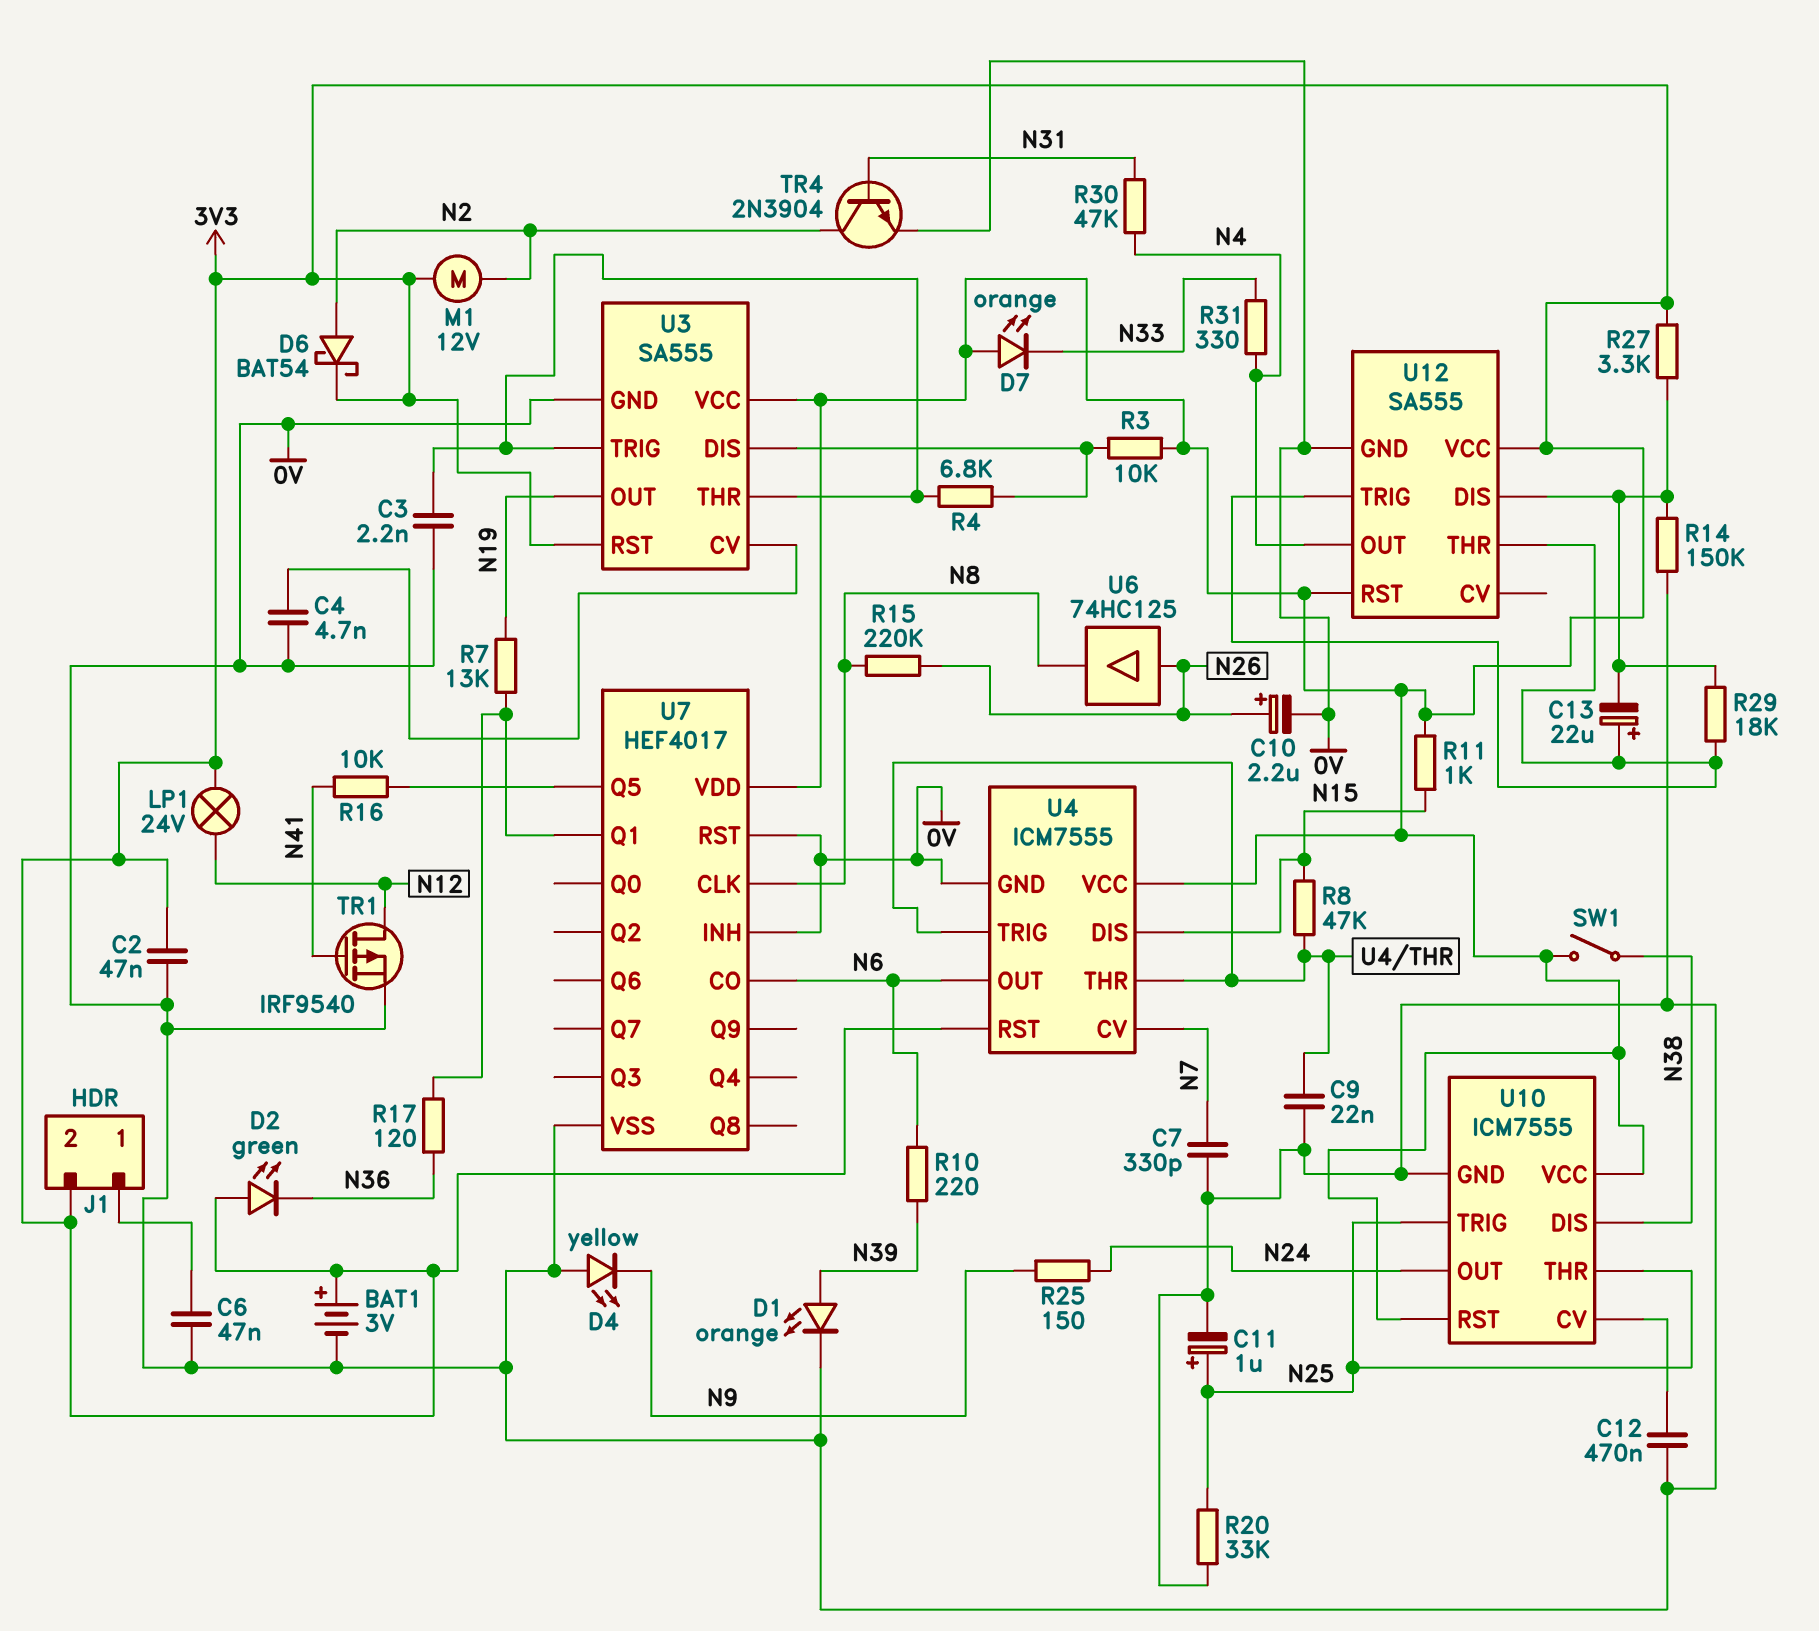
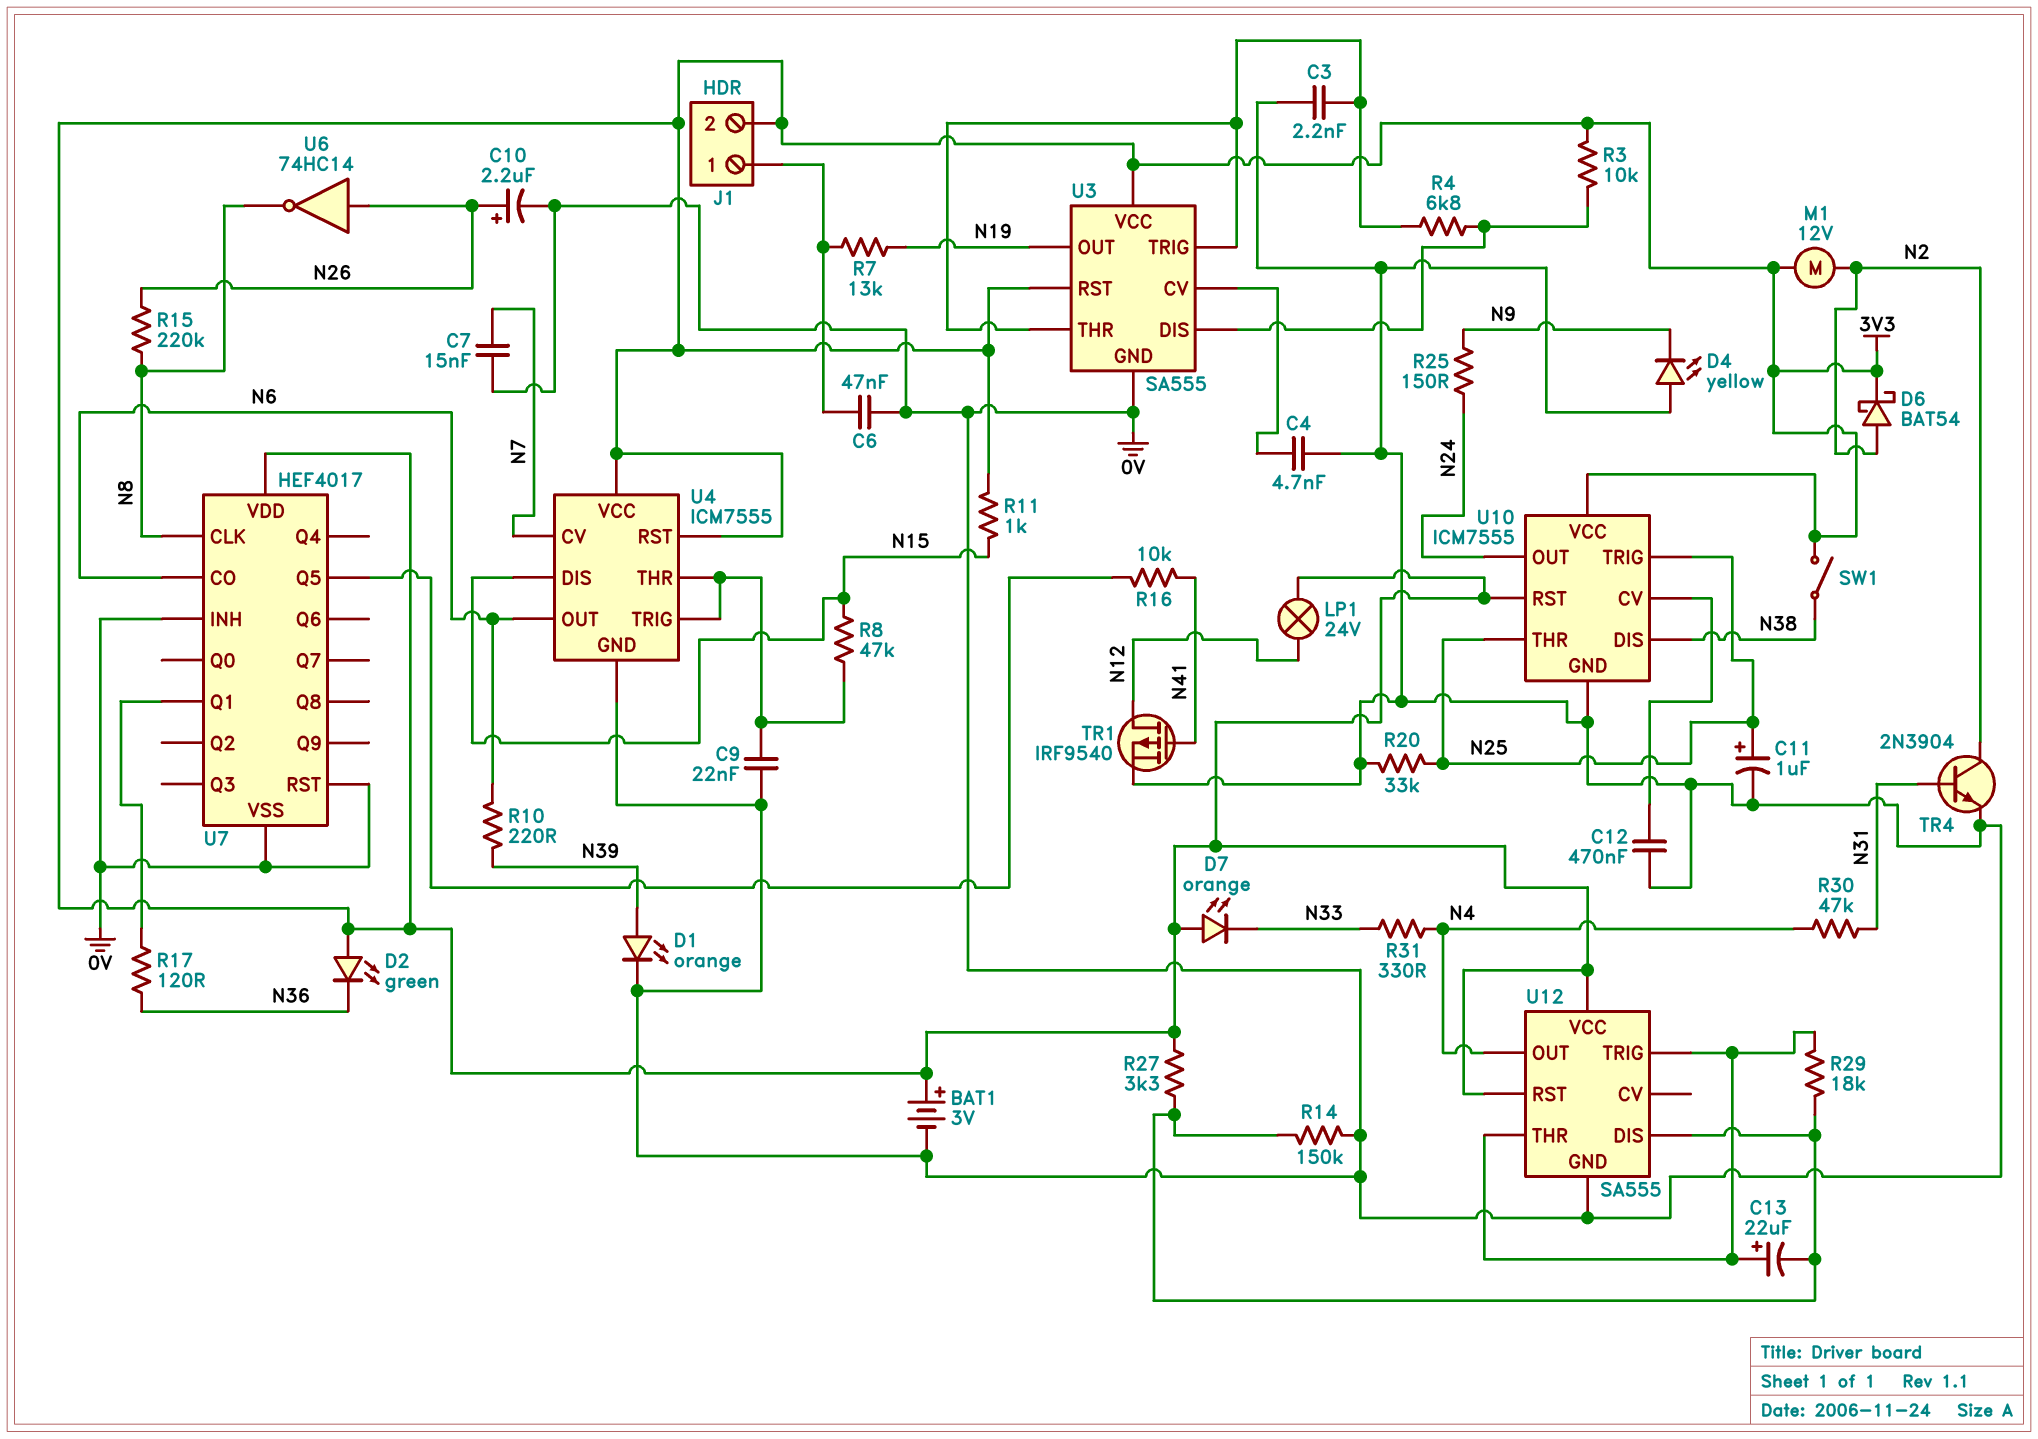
C2: 47nF (0V, 3V3) -> none
C7: 330pF (0V, N7) -> 15nF (0V, N7)
R7: 13k (N19, U7/Q1) -> 13k (J1/1, N19)
U6: buffer 74HC125 (in N26, out N8) -> NOT 74HC14 (in N26, out N8)

